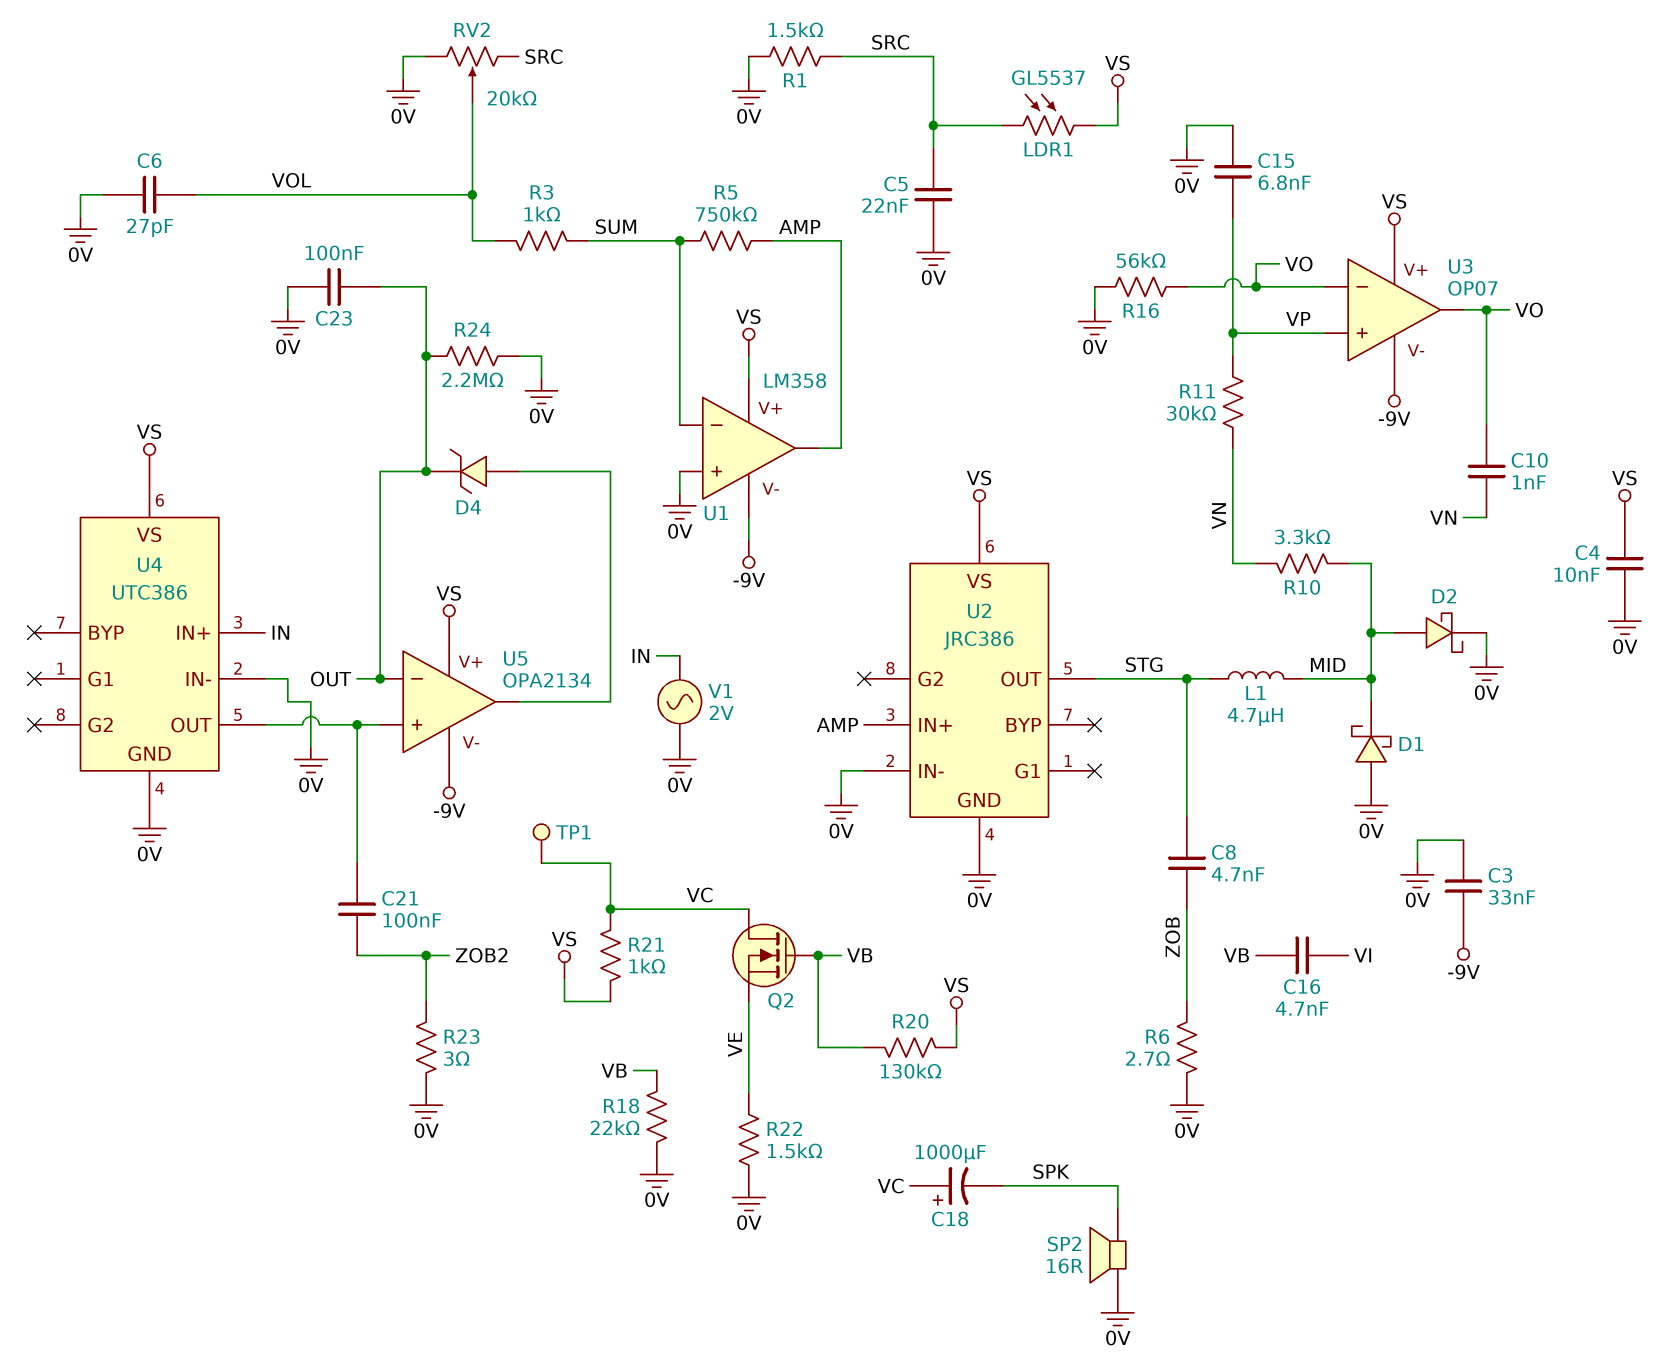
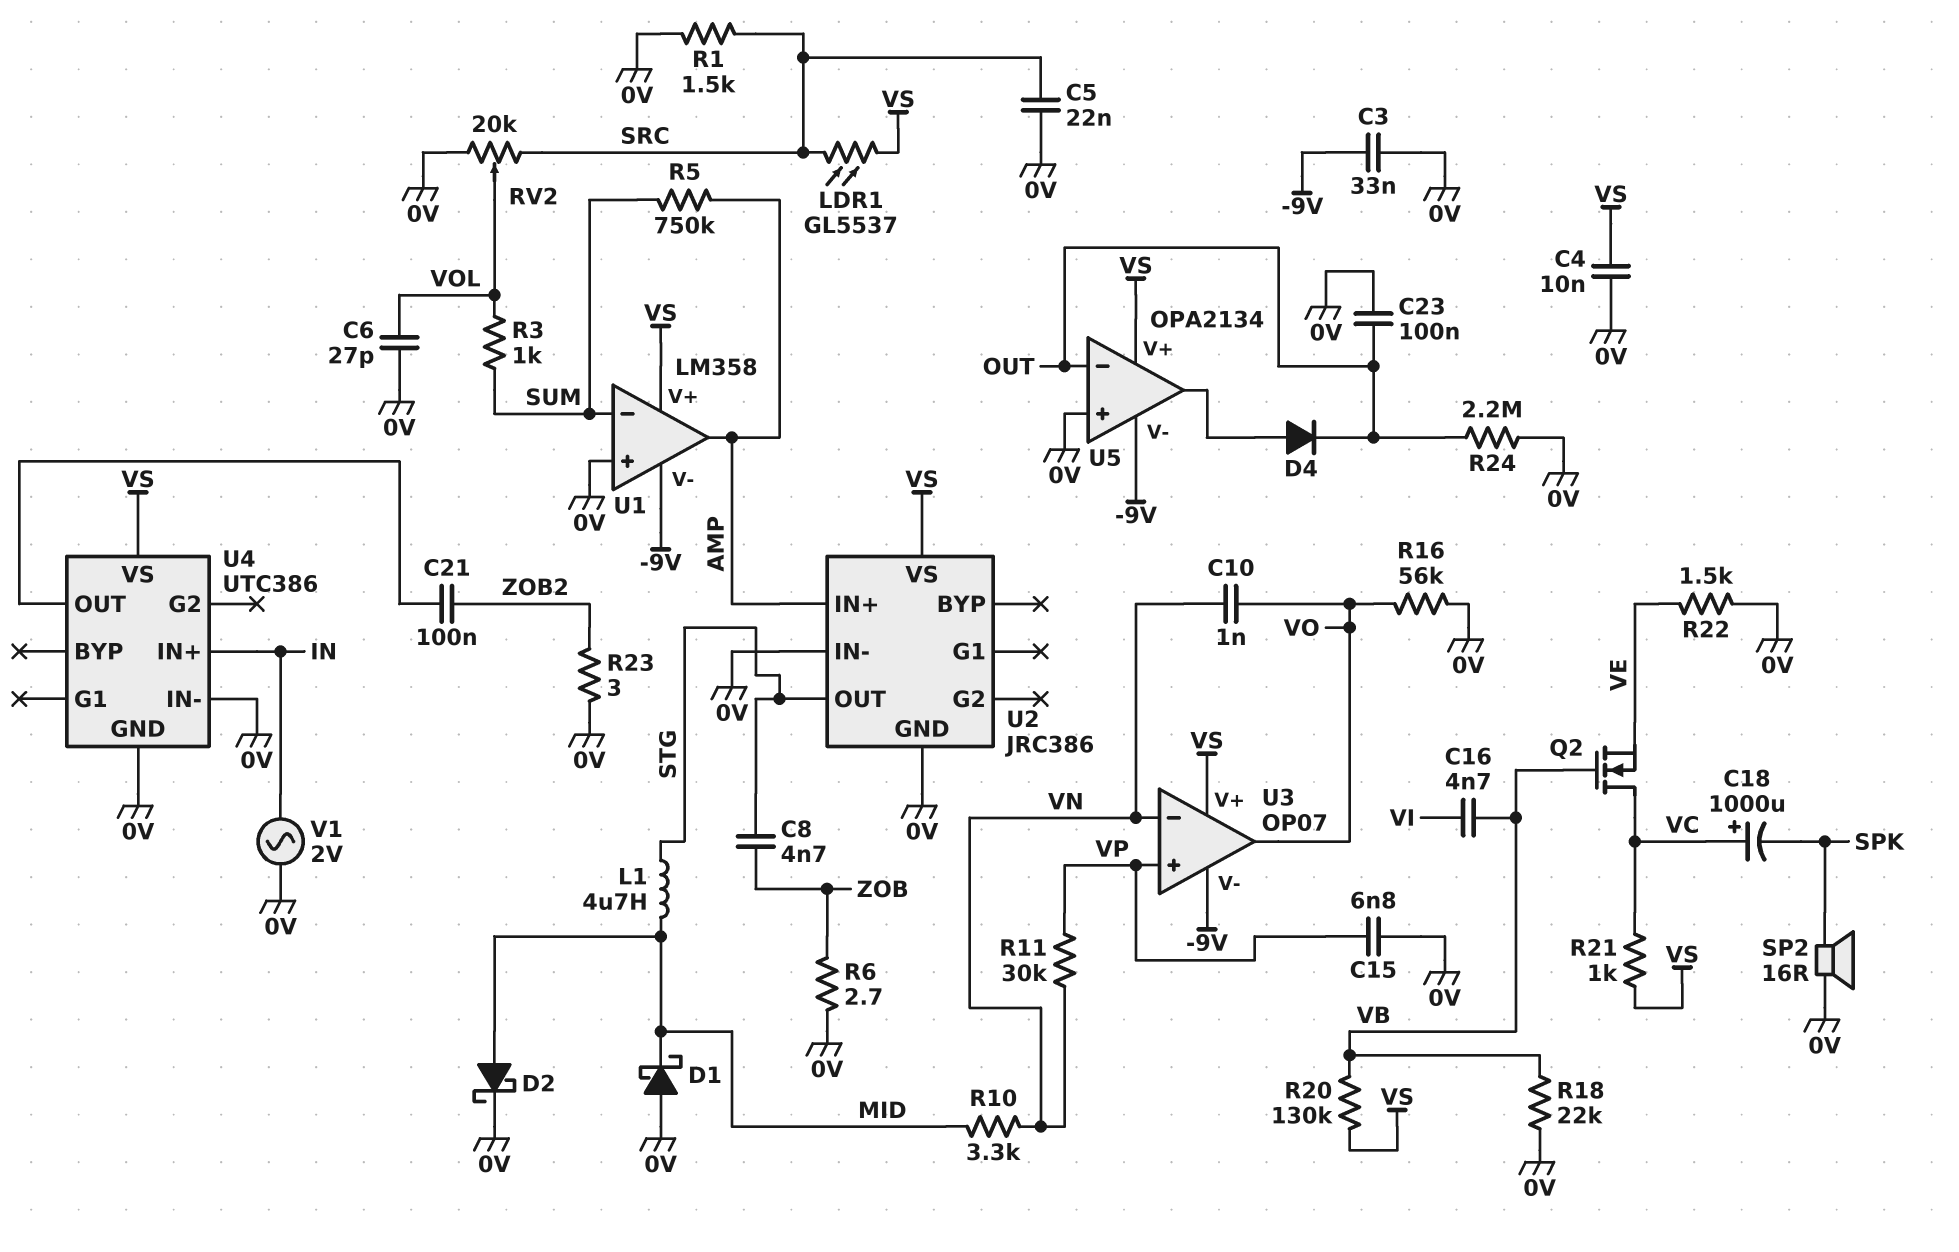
D4: zener (A U5/out, K OUT) -> diode (A U5/out, K OUT)
TP1: test point (VC) -> none
U3 pin in-: VO -> VN
U5 pin in+: U4/OUT -> 0V

